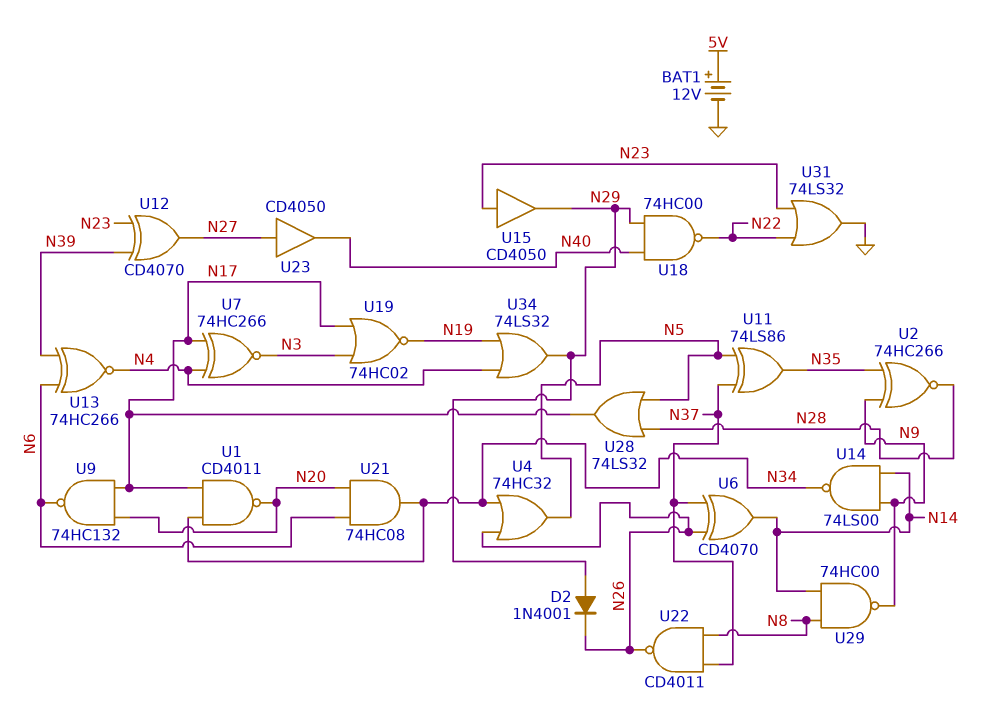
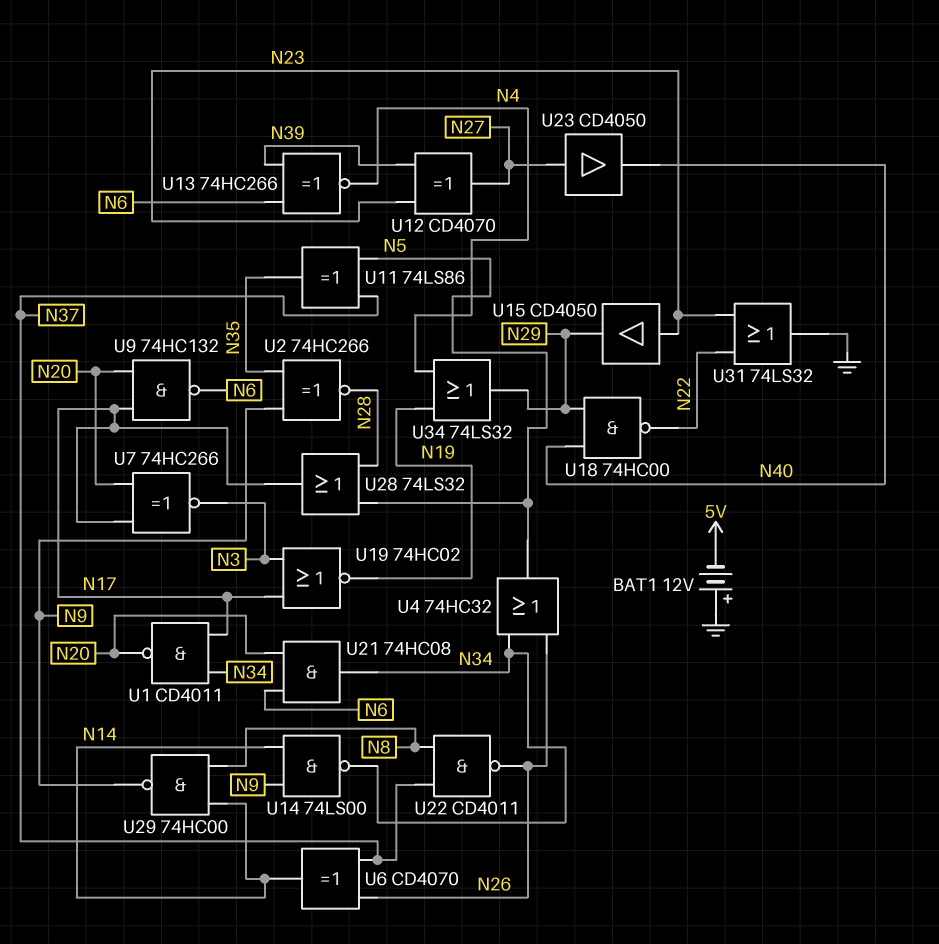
BAT1: 12V (plus 5V, minus GND) -> 12V (plus GND, minus 5V)
D2: diode 1N4001 (A N29, K N26) -> none
U7: XNOR 74HC266 (in N4, in N17, out N3) -> XNOR 74HC266 (in N17, in N20, out N3)

